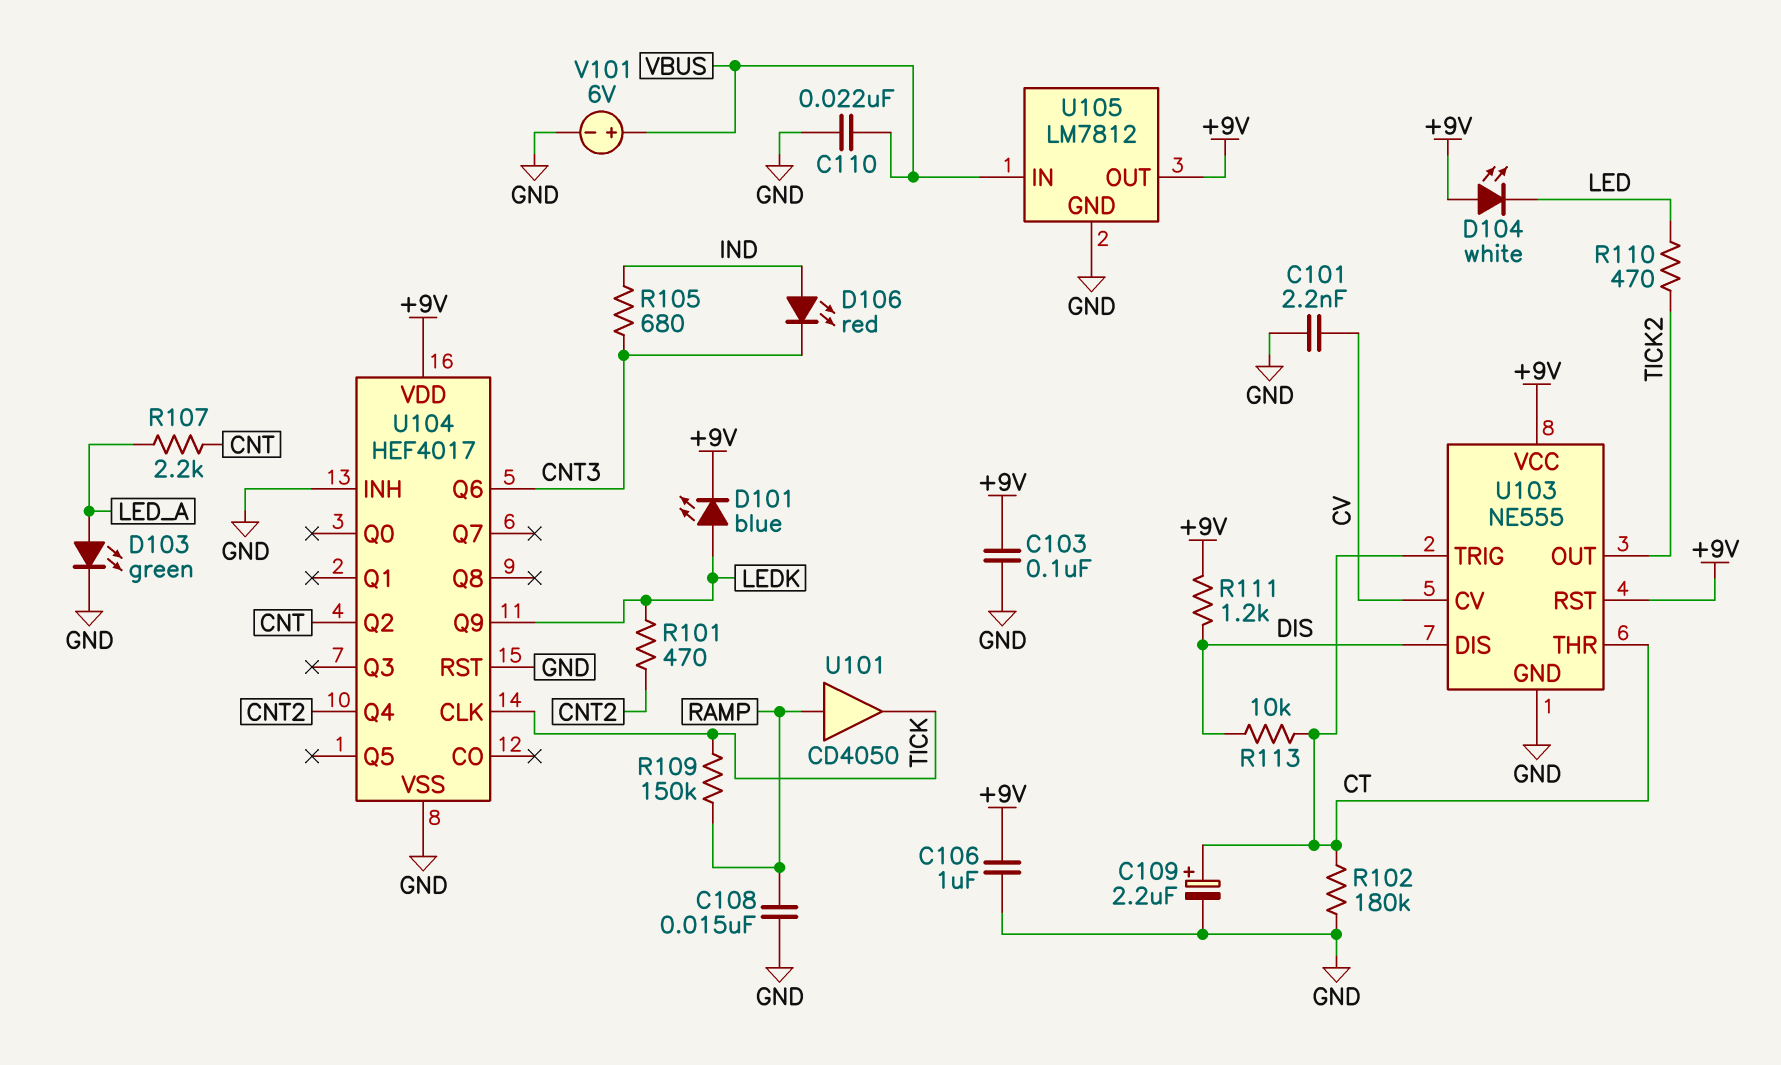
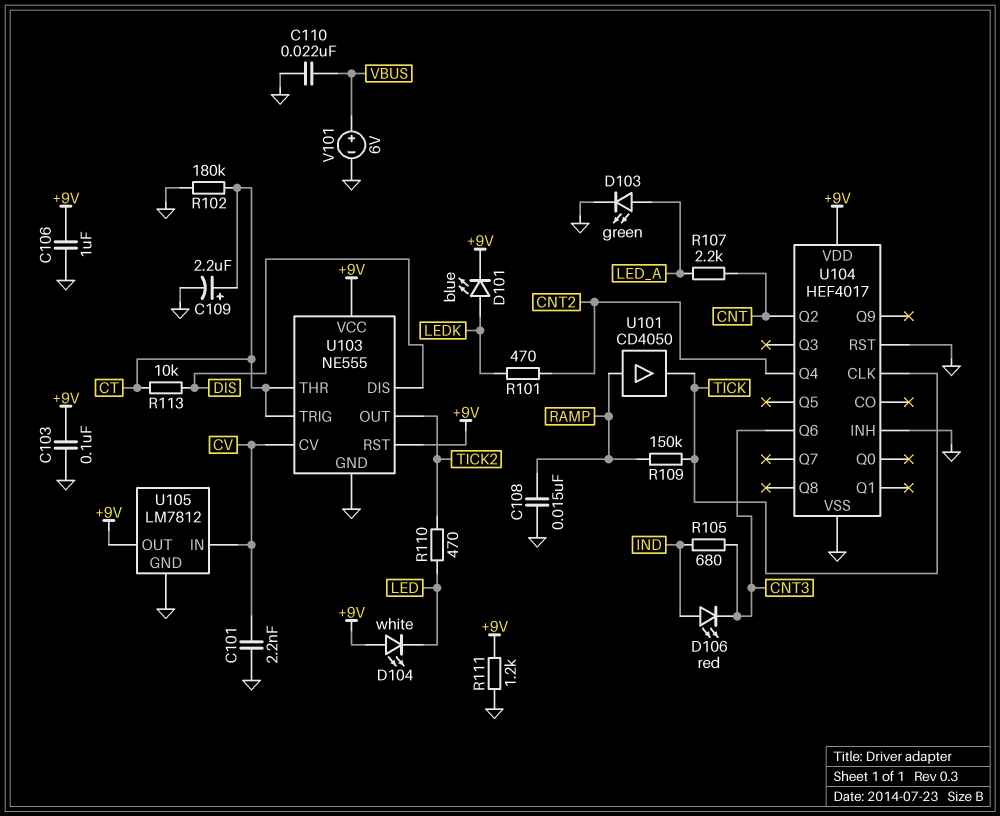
R111: 1.2k (+9V, DIS) -> 1.2k (+9V, GND)
U104 pin Q9: LEDK -> none
U105 pin IN: VBUS -> CV

